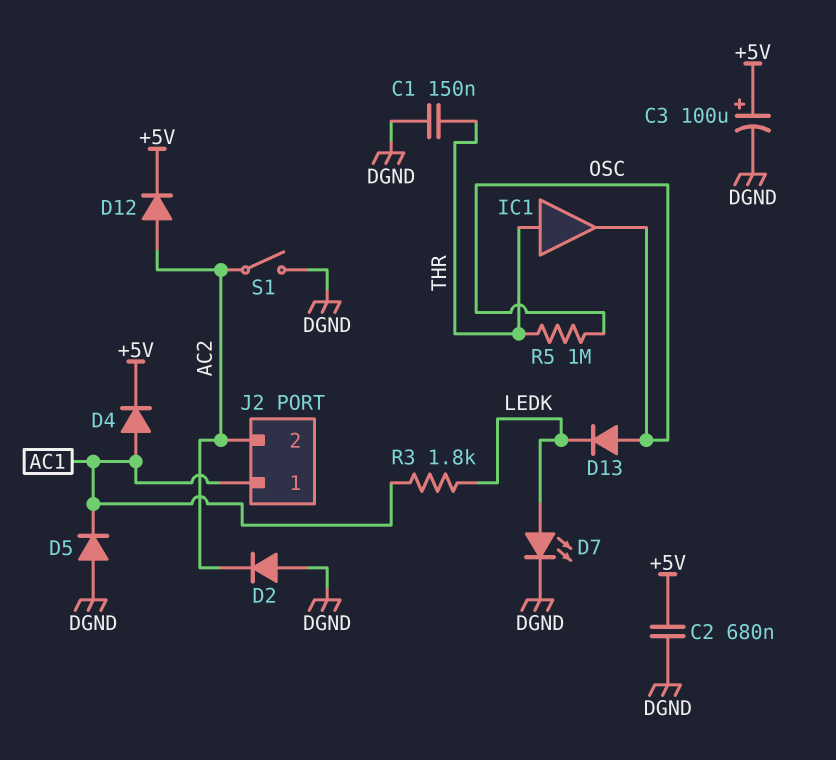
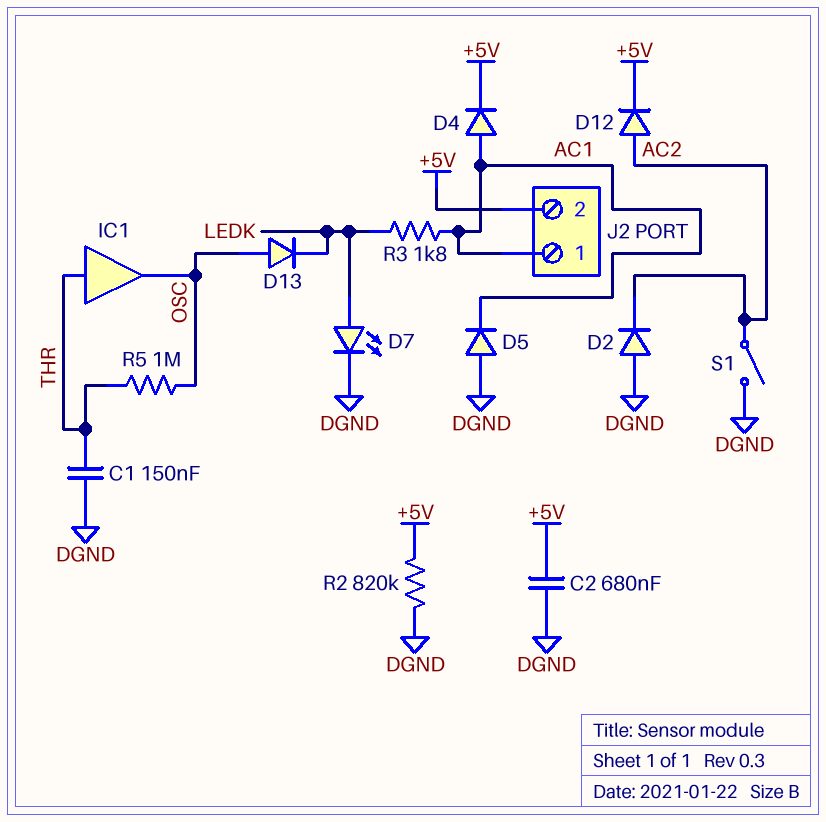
C3: 100uF (plus +5V, minus DGND) -> none
J2 pin 2: AC2 -> +5V
R2: none -> 820k (+5V, DGND)

